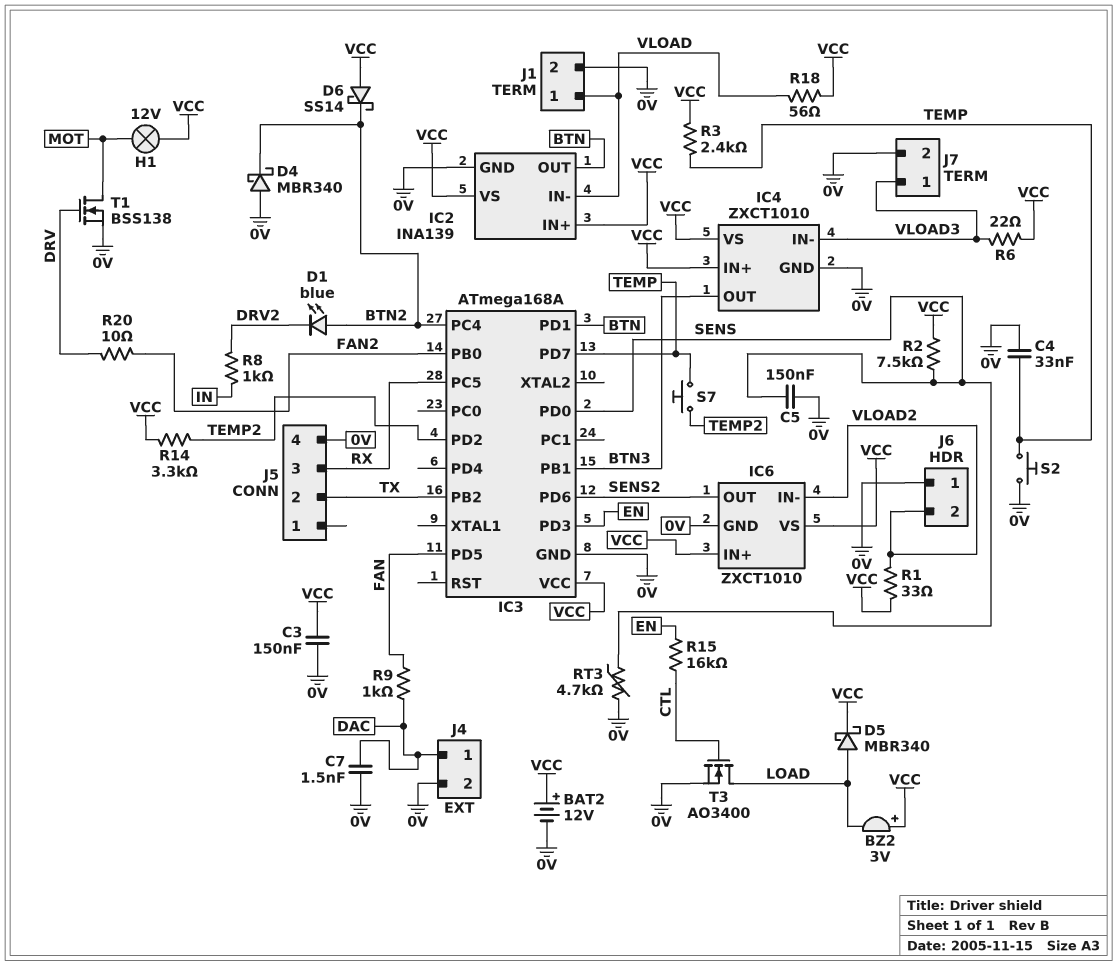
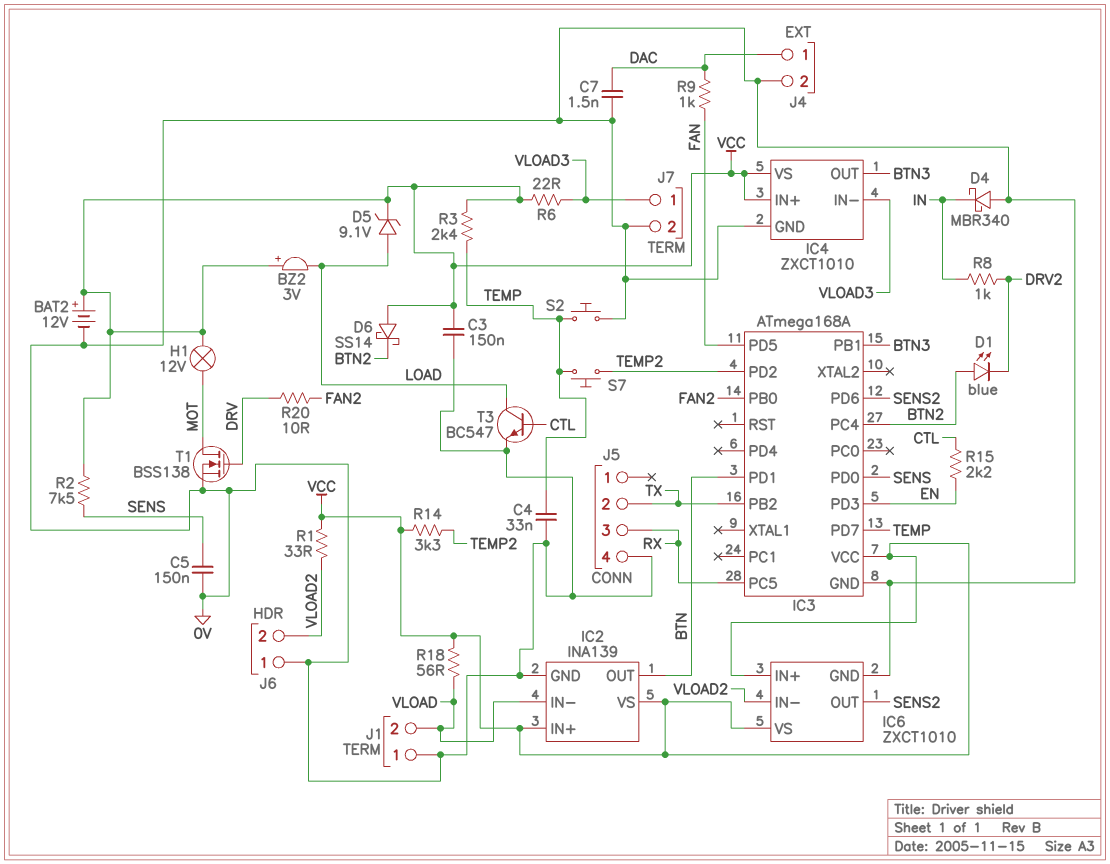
D4: schottky MBR340 (A 0V, K BTN2) -> schottky MBR340 (A 0V, K IN)
D5: schottky MBR340 (A LOAD, K VCC) -> zener 9.1V (A LOAD, K VCC)
J1 pin 1: VLOAD -> 0V
J1 pin 2: 0V -> VLOAD
R15: 16k (CTL, EN) -> 2.2k (CTL, EN)
RT3: 4.7k (0V, SENS) -> none
T3: NMOS AO3400 (G CTL, D LOAD, S 0V) -> NPN BC547 (B CTL, C LOAD, E 0V)

